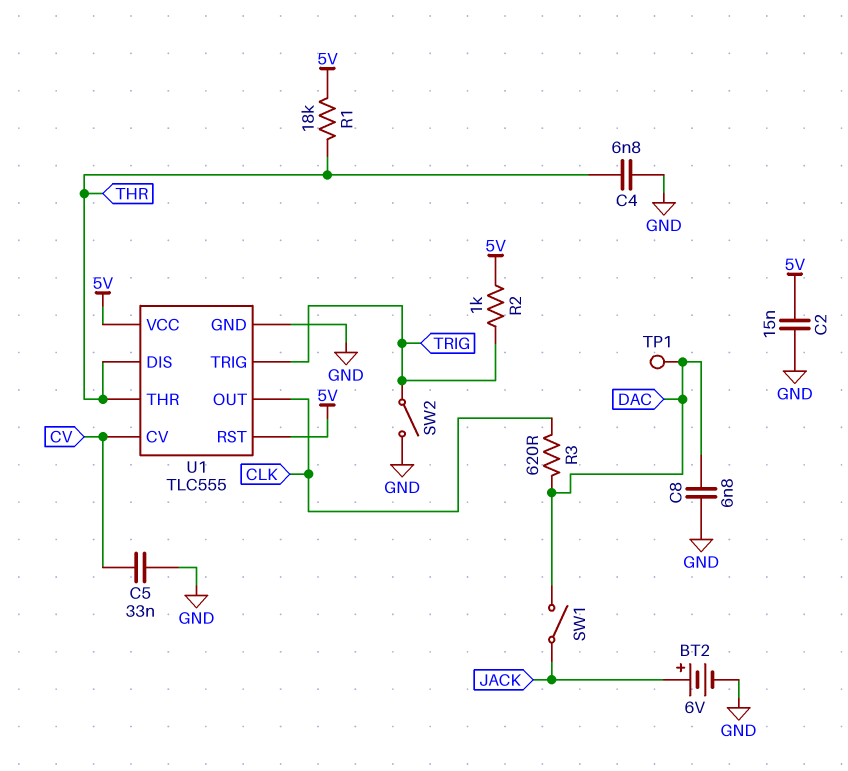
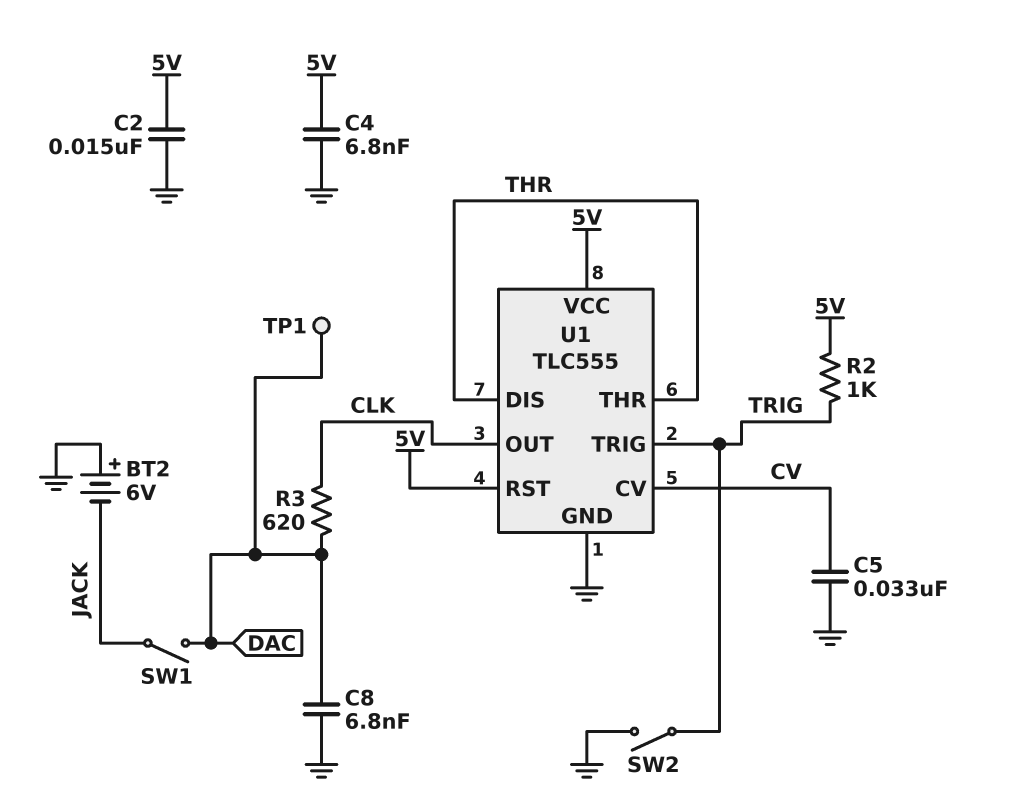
BT2: 6V (plus JACK, minus GND) -> 6V (plus GND, minus JACK)
C4: 6.8nF (GND, THR) -> 6.8nF (5V, GND)
R1: 18k (5V, THR) -> none

